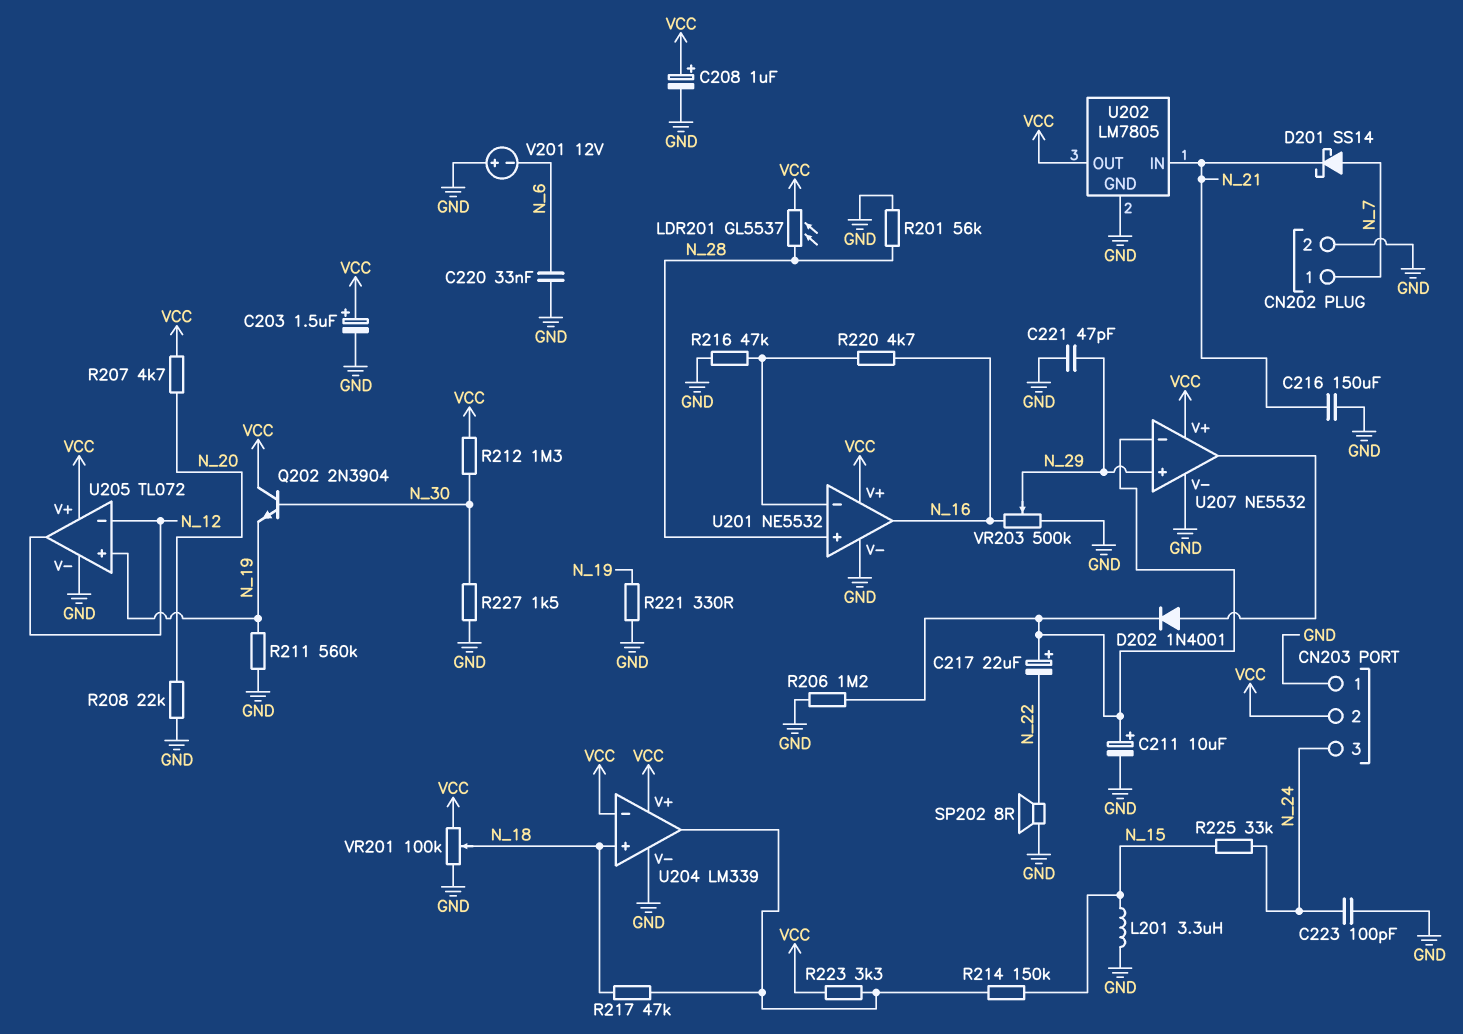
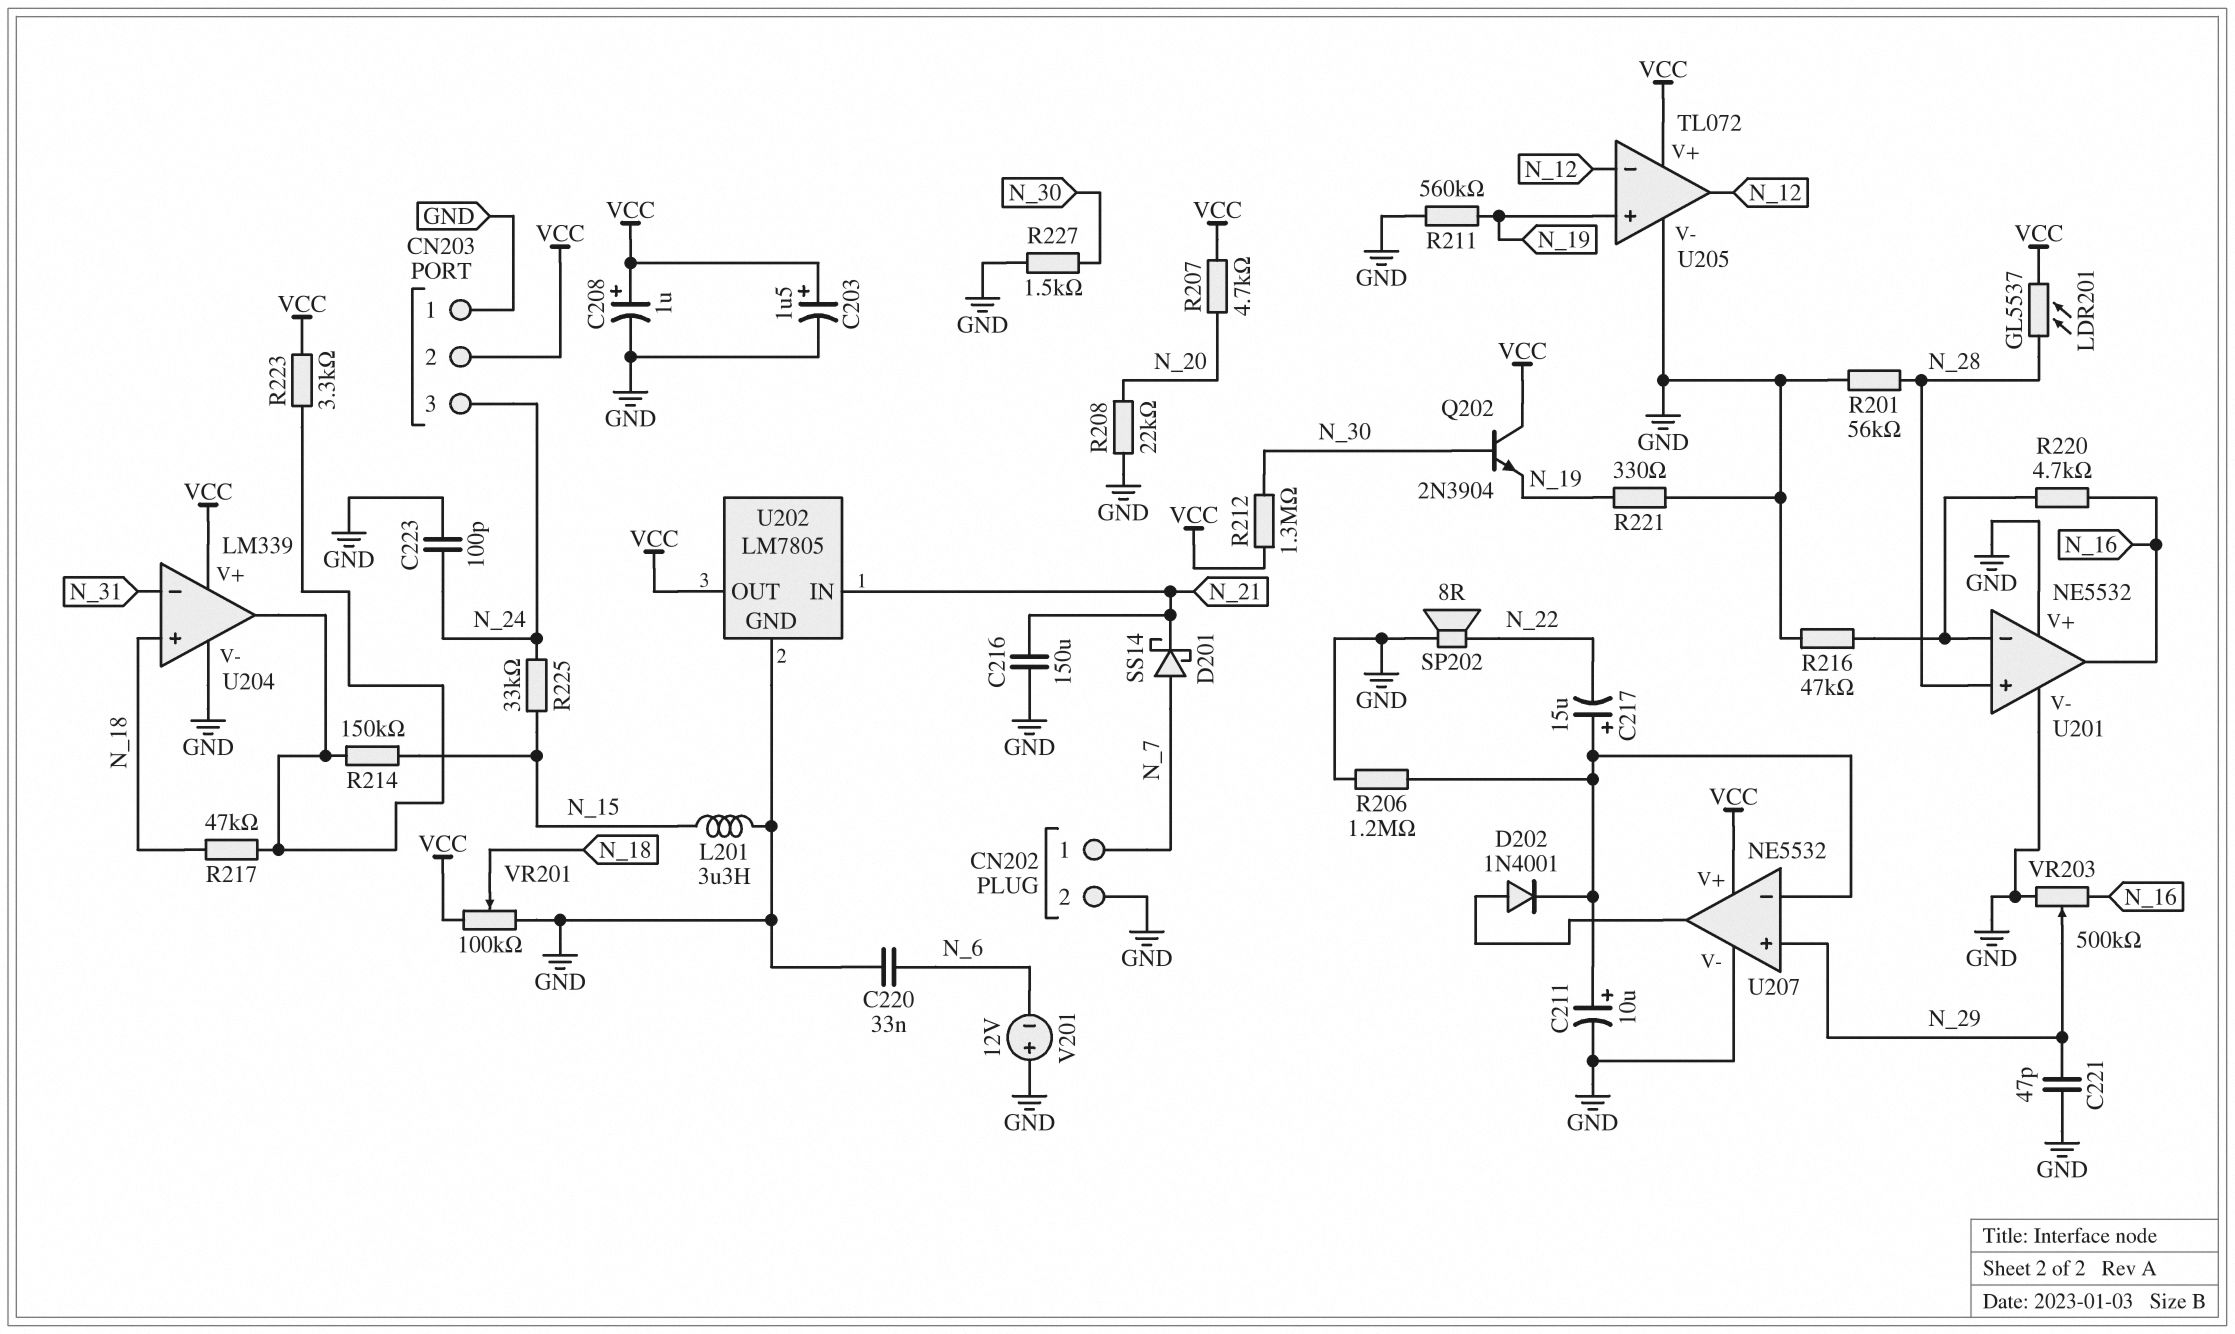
C217: 22uF (plus U207/in-, minus N_22) -> 15uF (plus U207/in-, minus N_22)
U201 pin V+: VCC -> GND
U204 pin in-: VCC -> N_31

